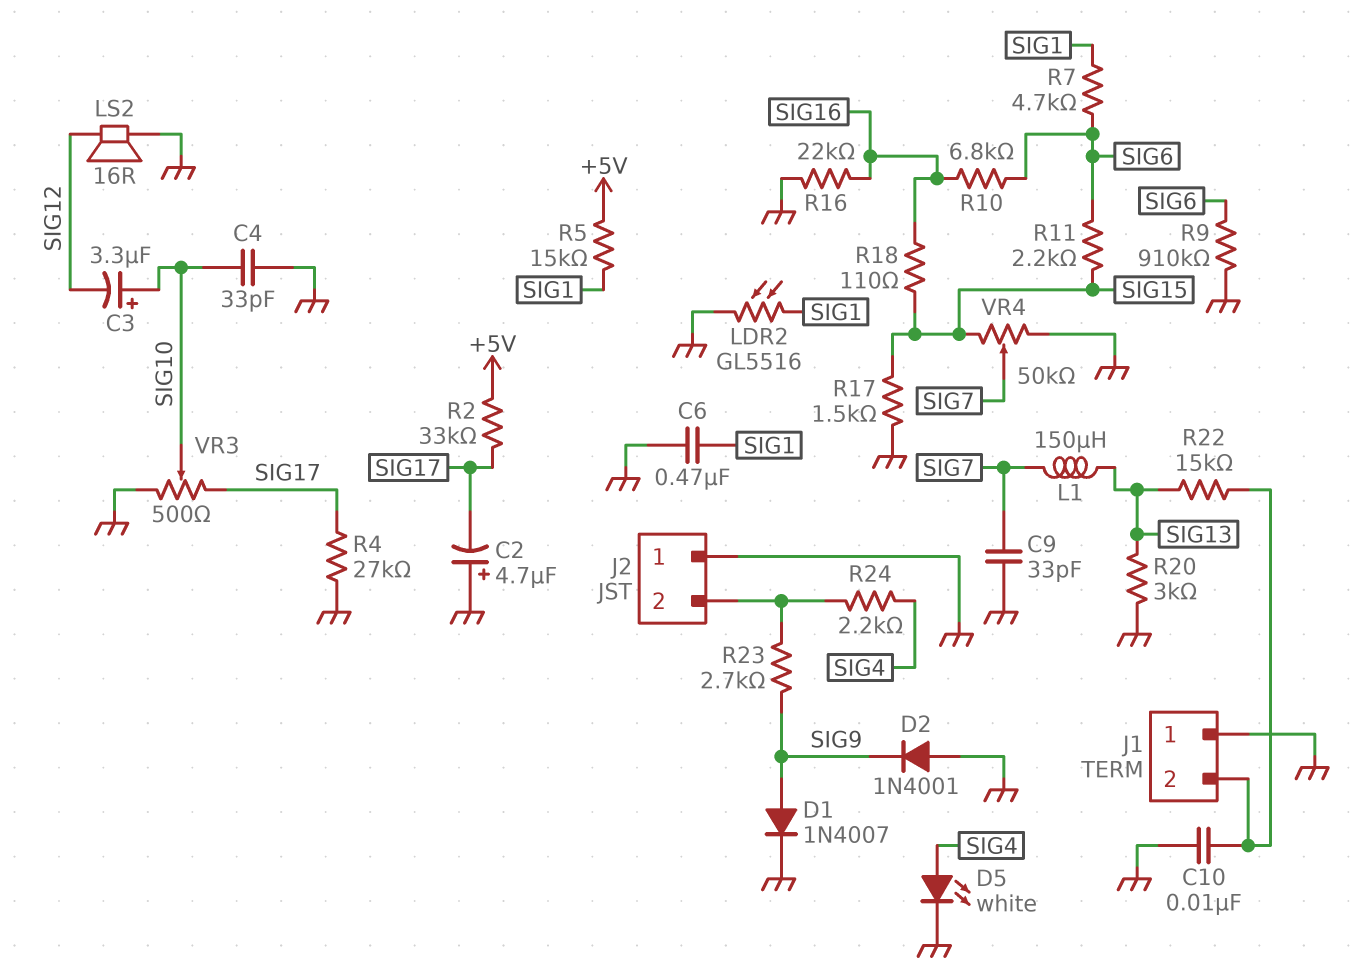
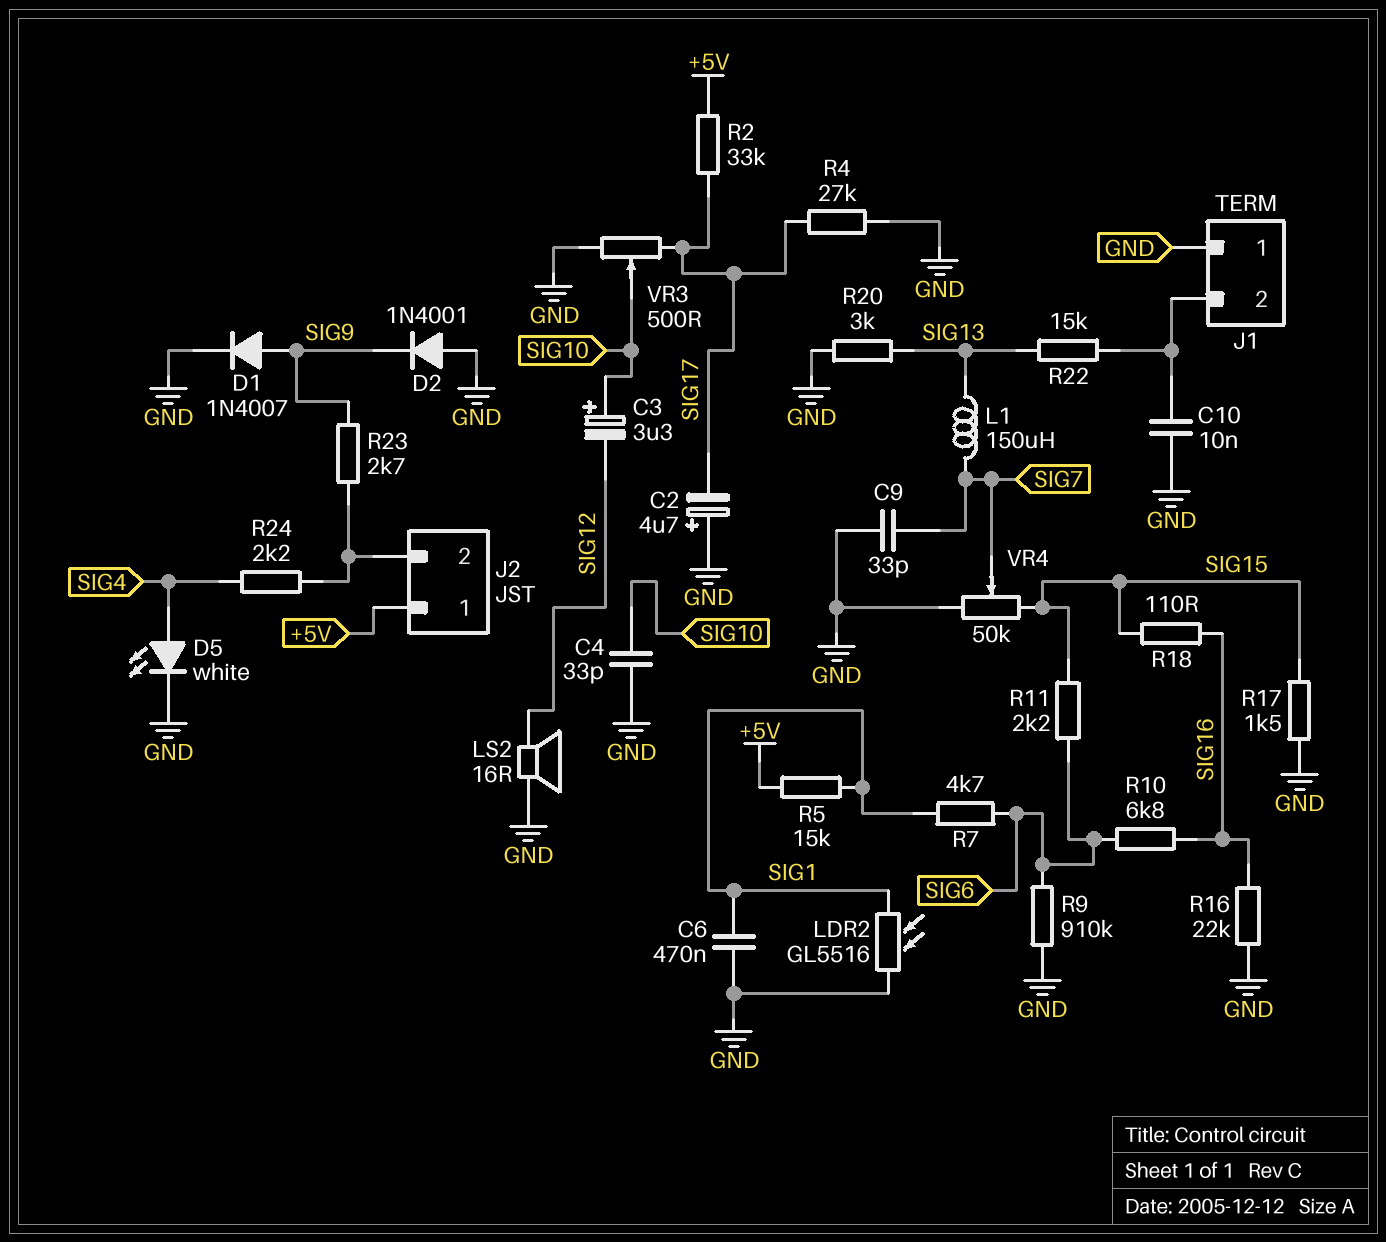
J2 pin 1: GND -> +5V

